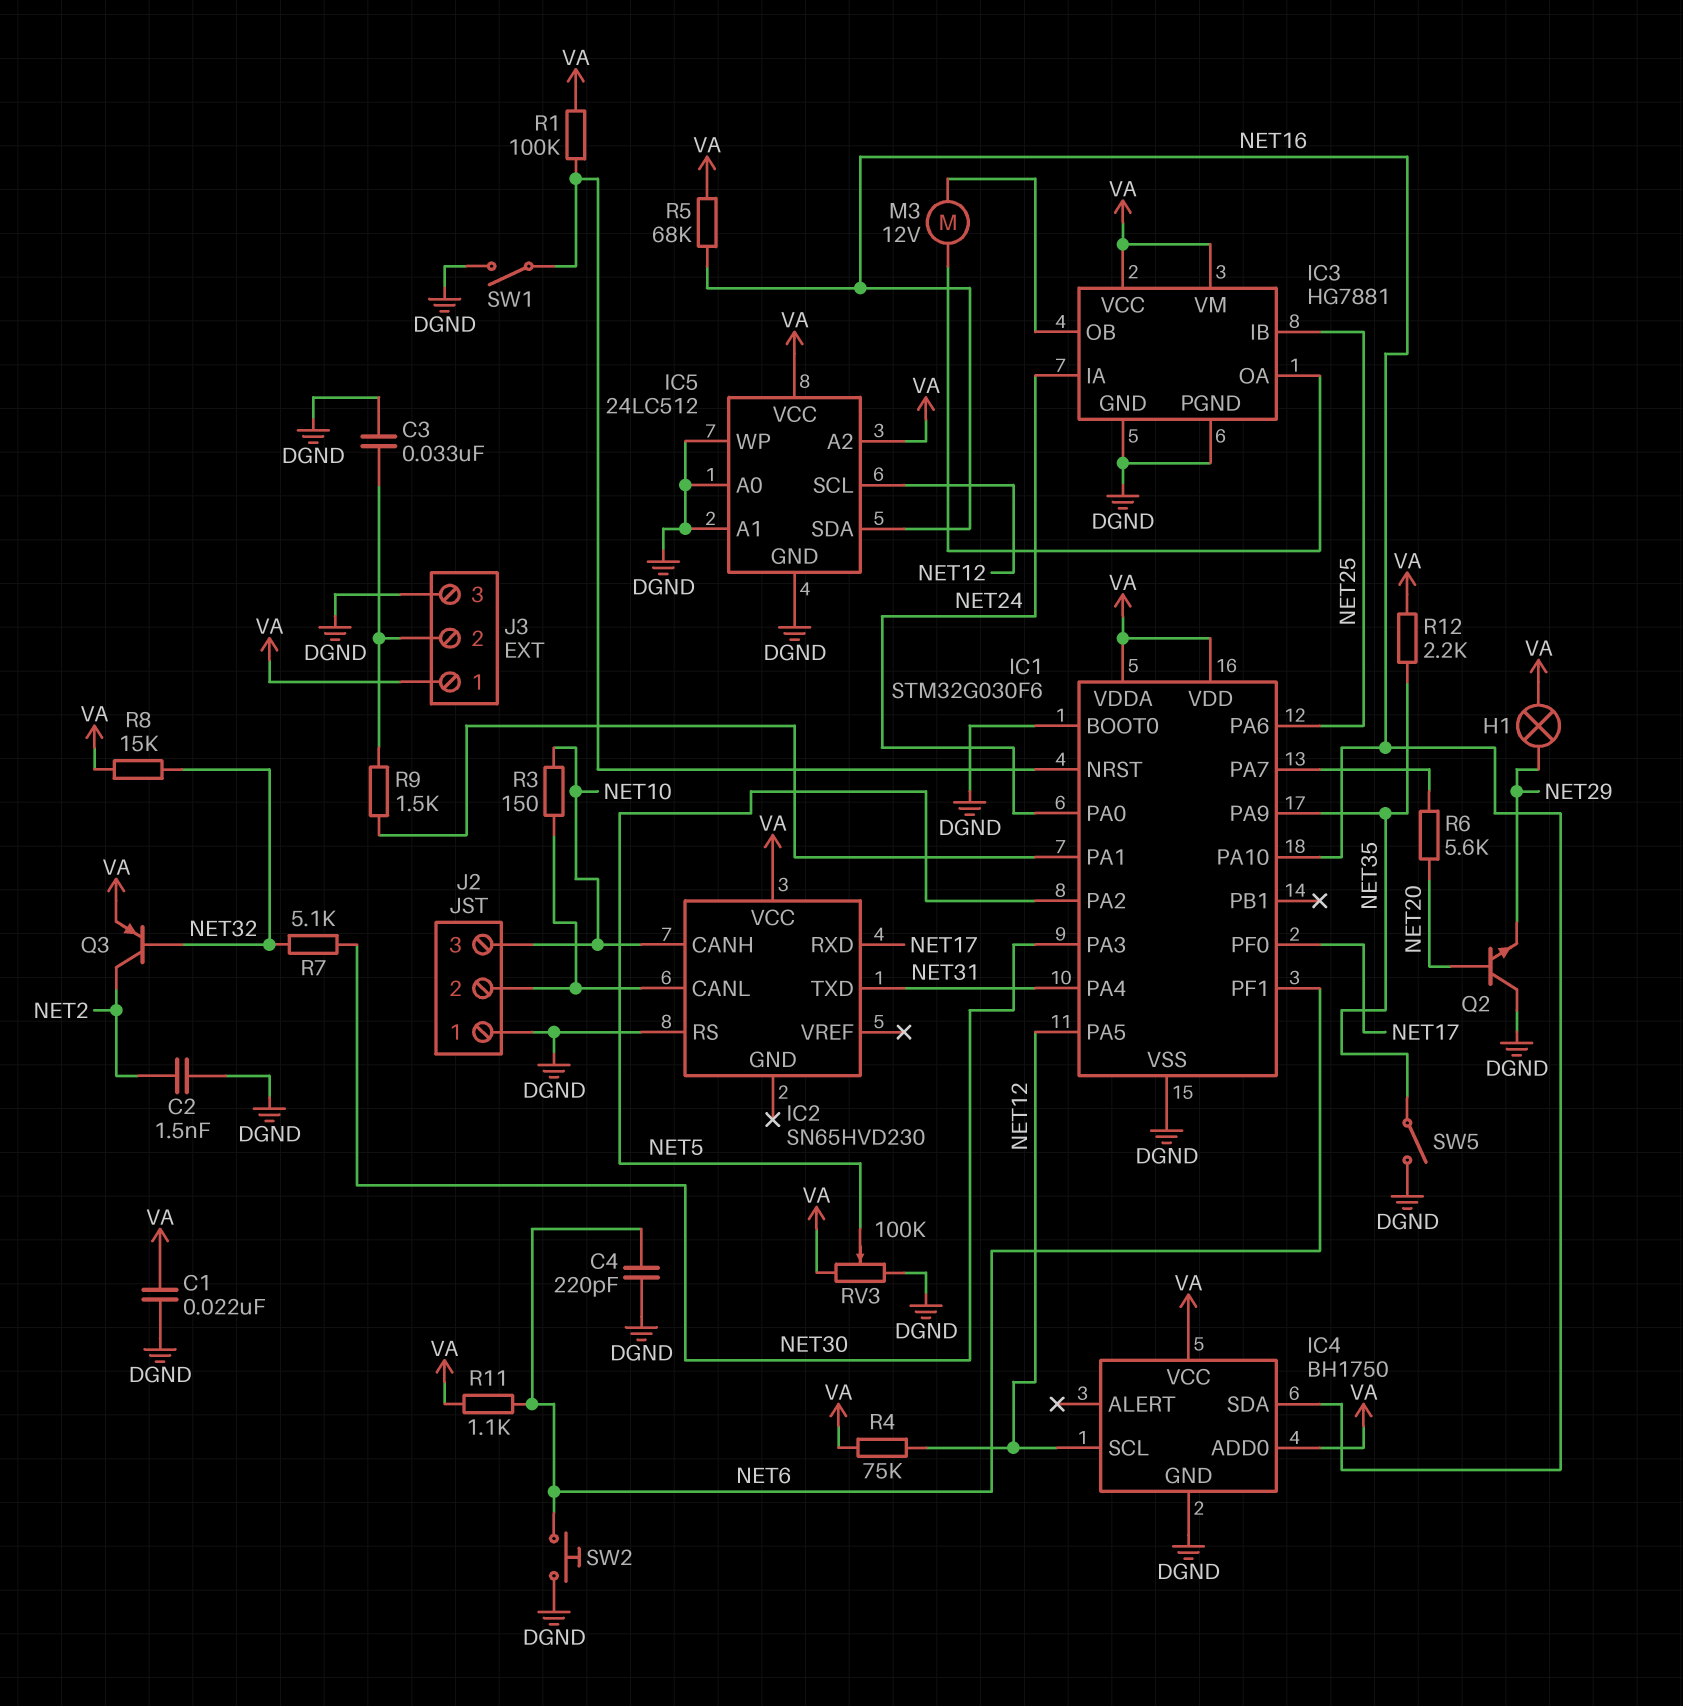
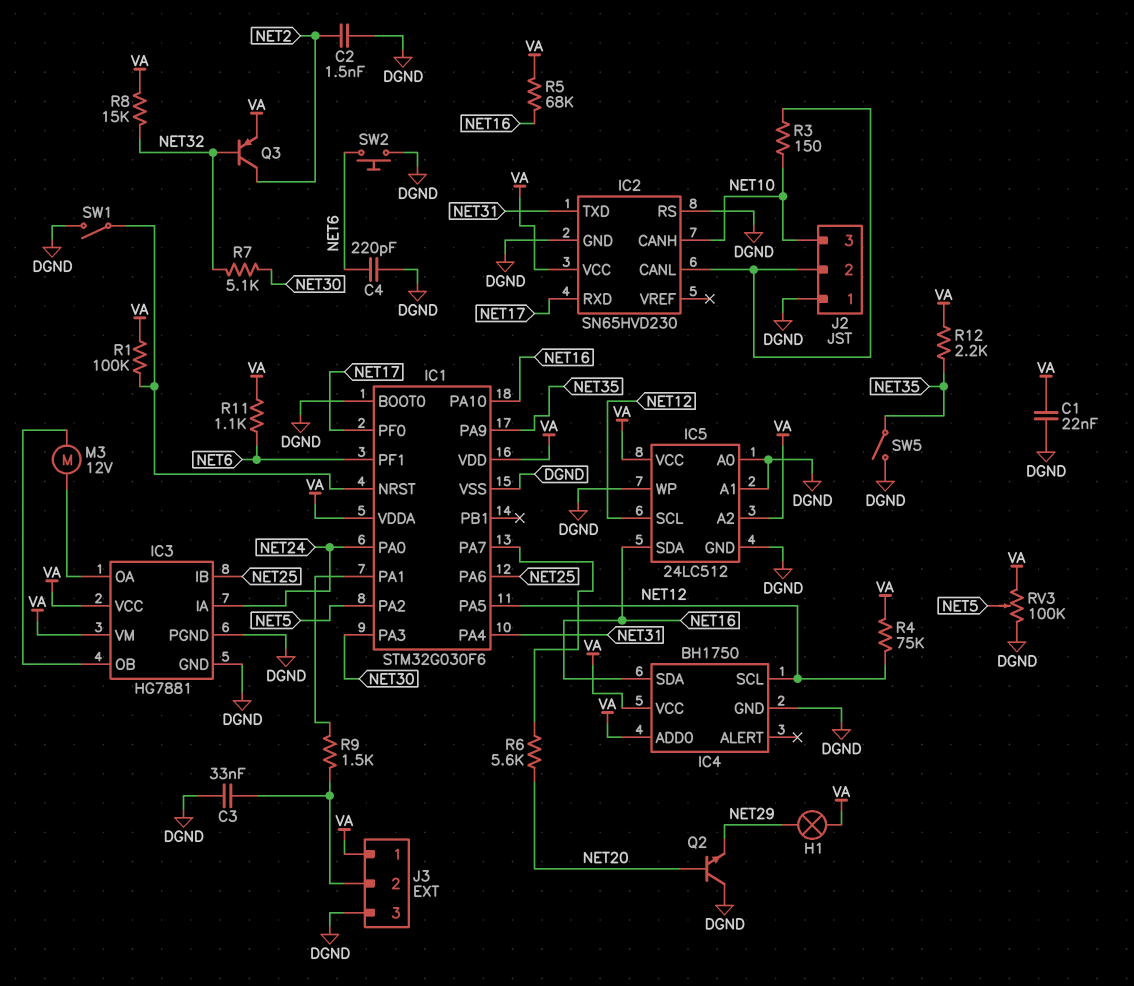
IC2 pin GND: none -> DGND

